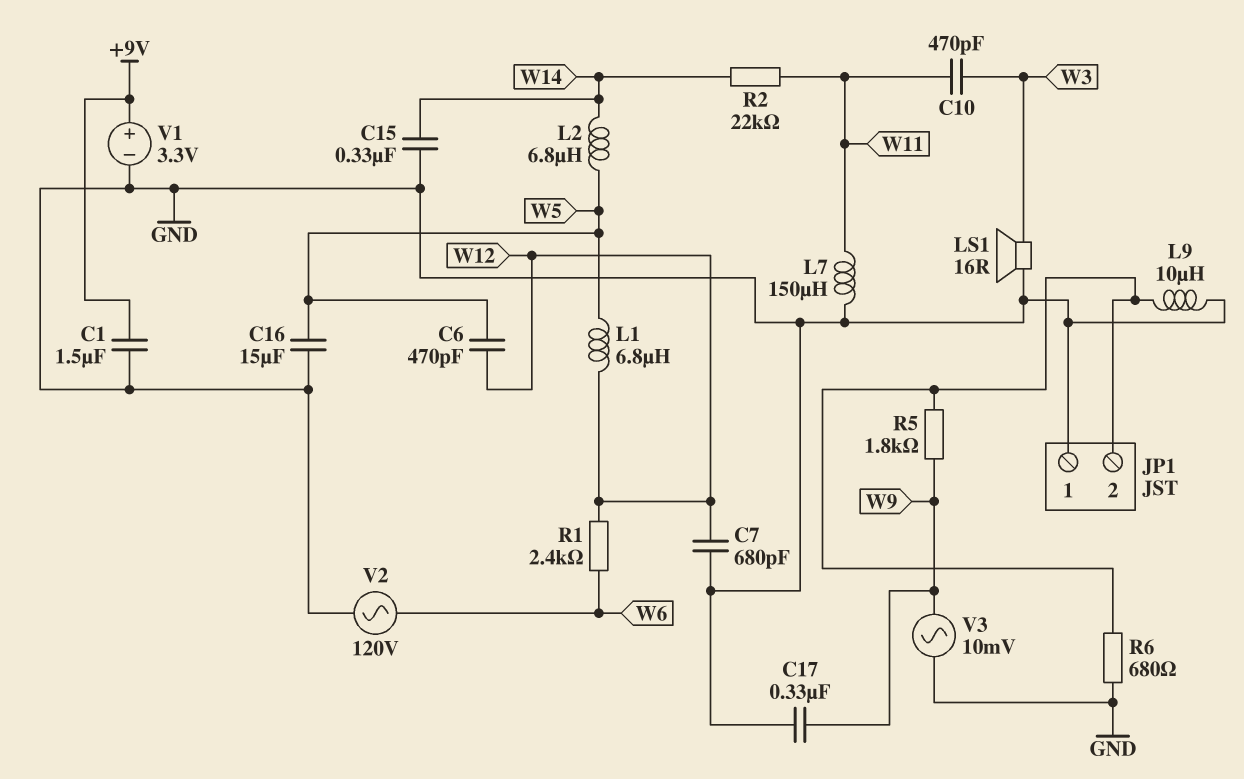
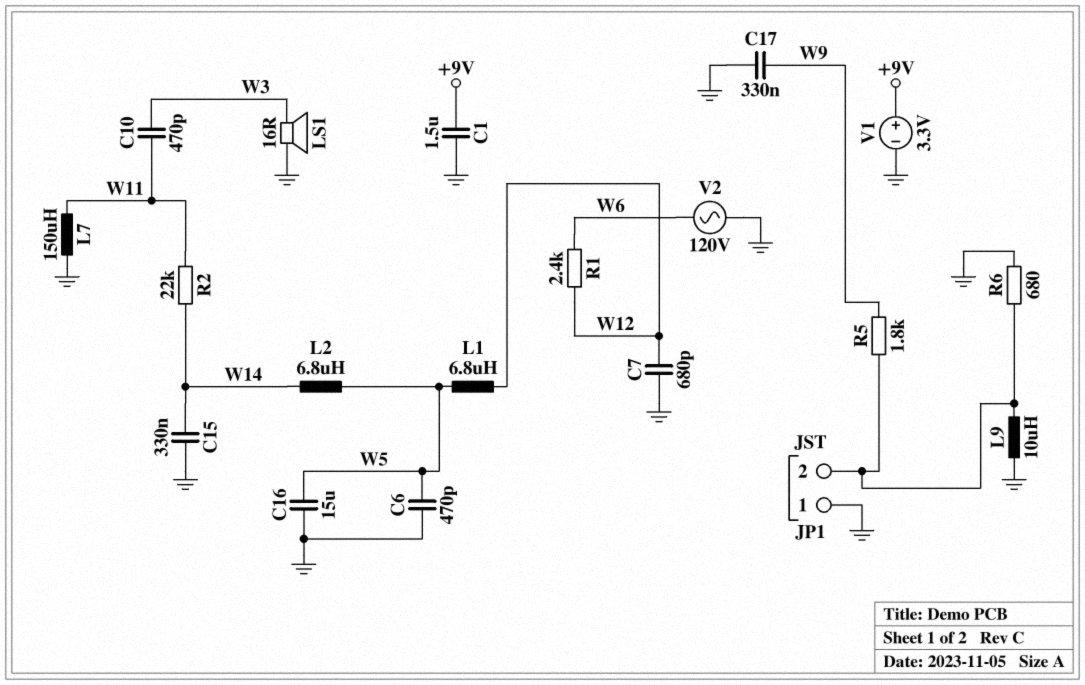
C6: 470pF (W5, W12) -> 470pF (GND, W5)
V3: AC 10mV (GND, W9) -> none

